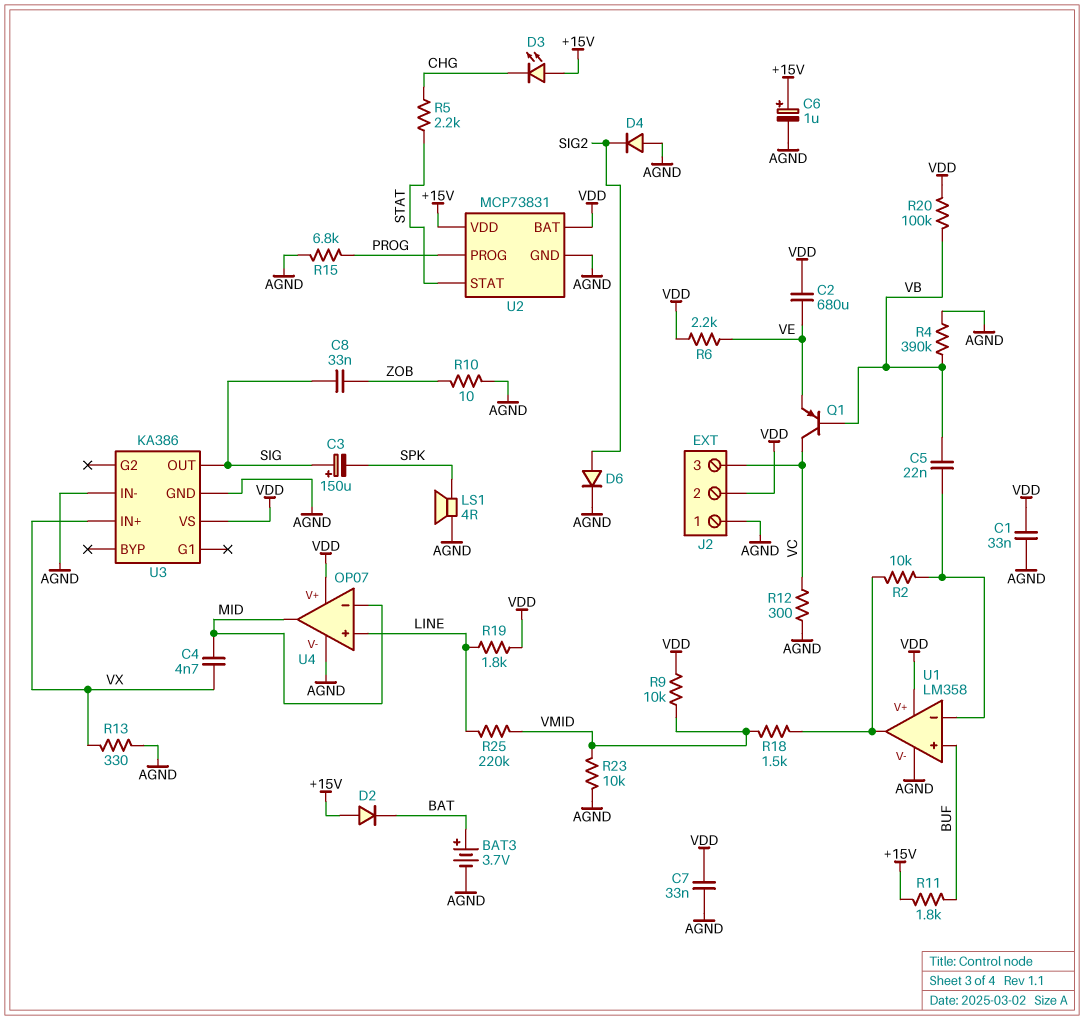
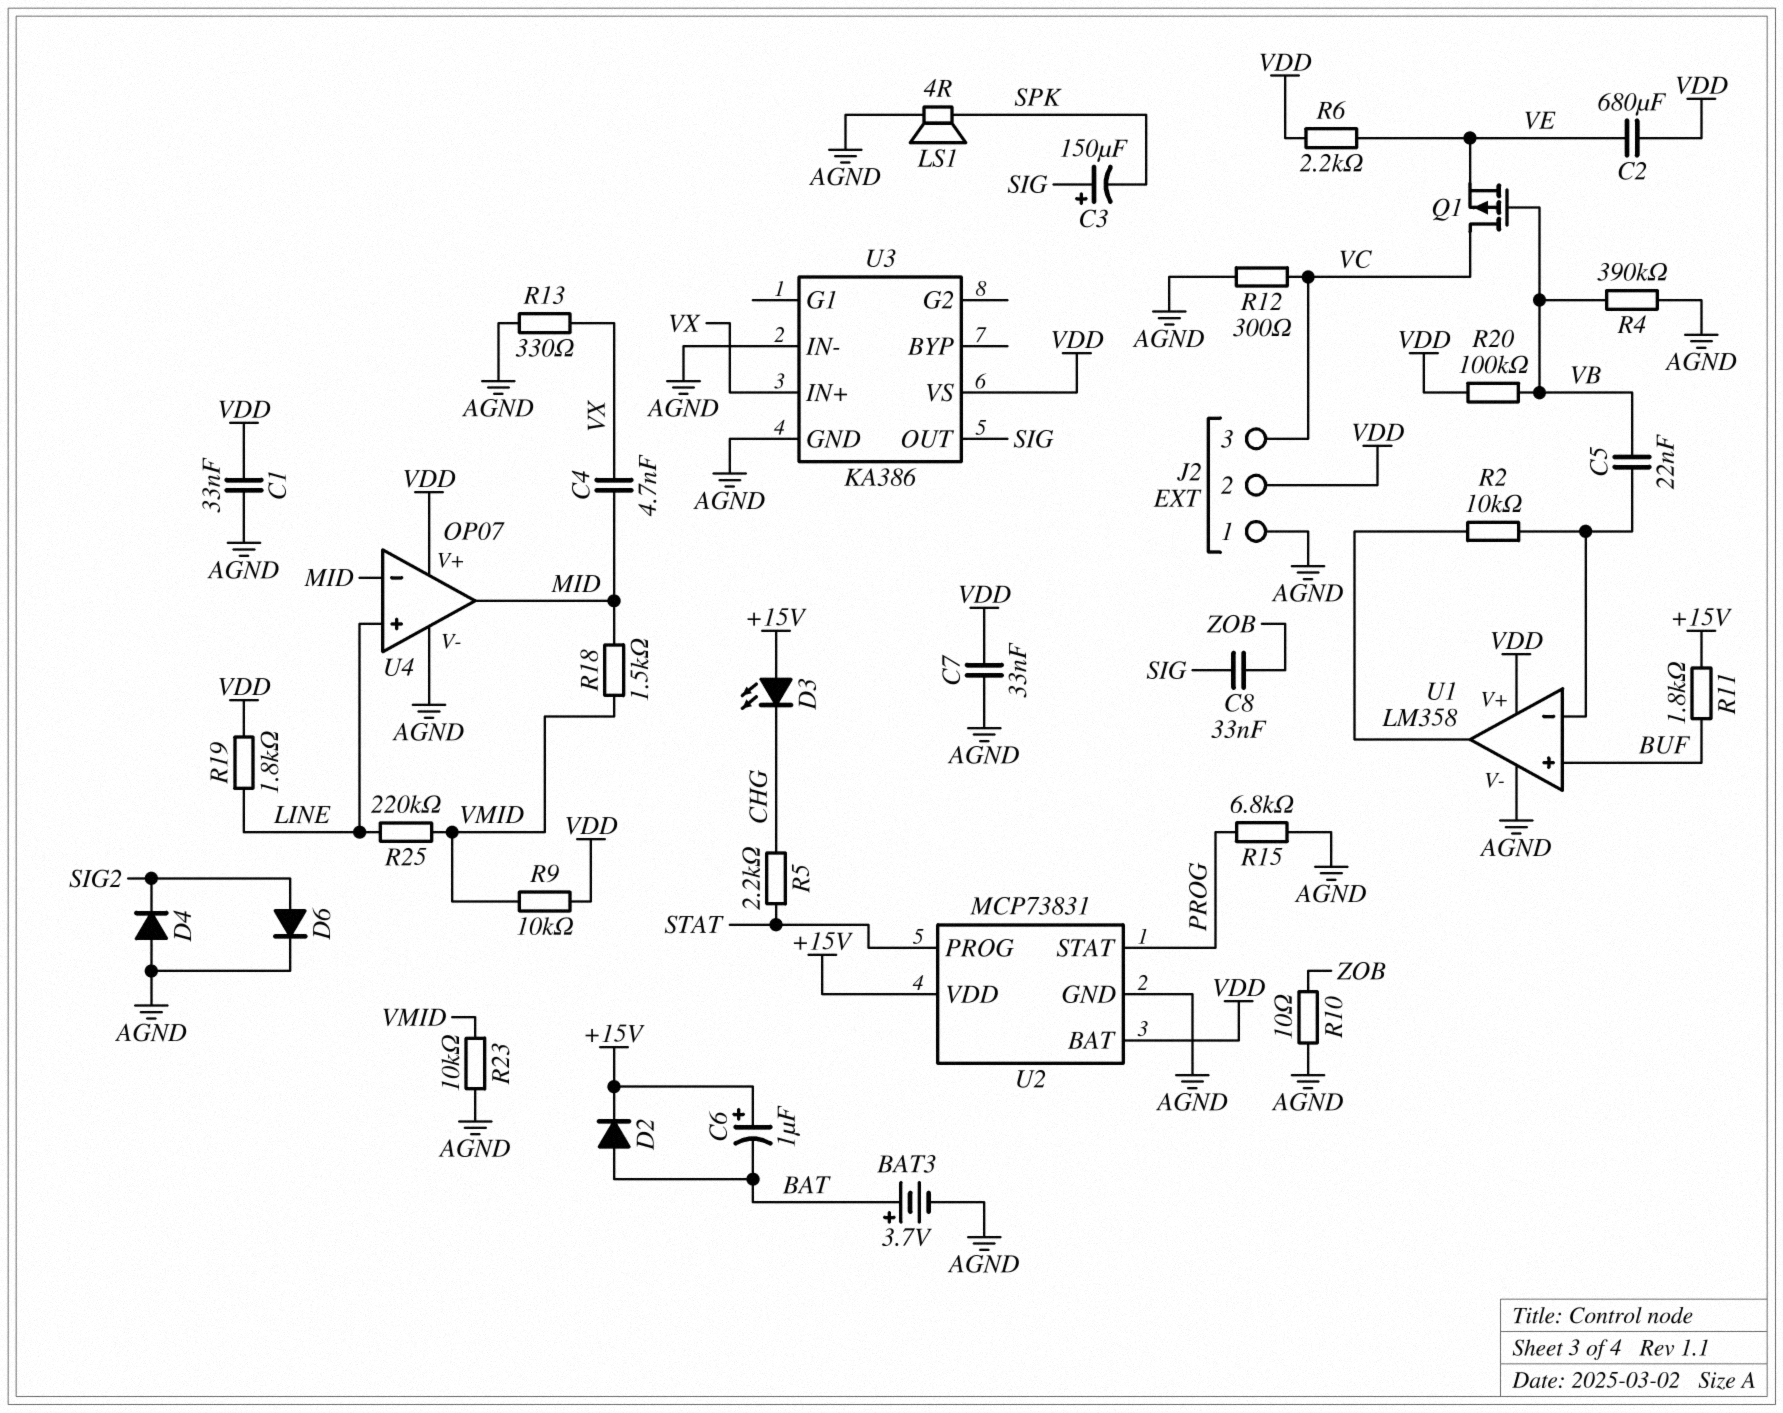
C6: 1uF (plus +15V, minus AGND) -> 1uF (plus +15V, minus BAT)
D2: diode (A +15V, K BAT) -> diode (A BAT, K +15V)
Q1: PNP (B VB, C VC, E VE) -> PMOS (G VB, D VC, S VE)
R18: 1.5k (U1/out, VMID) -> 1.5k (MID, VMID)
U2 pin PROG: PROG -> STAT
U2 pin STAT: STAT -> PROG

